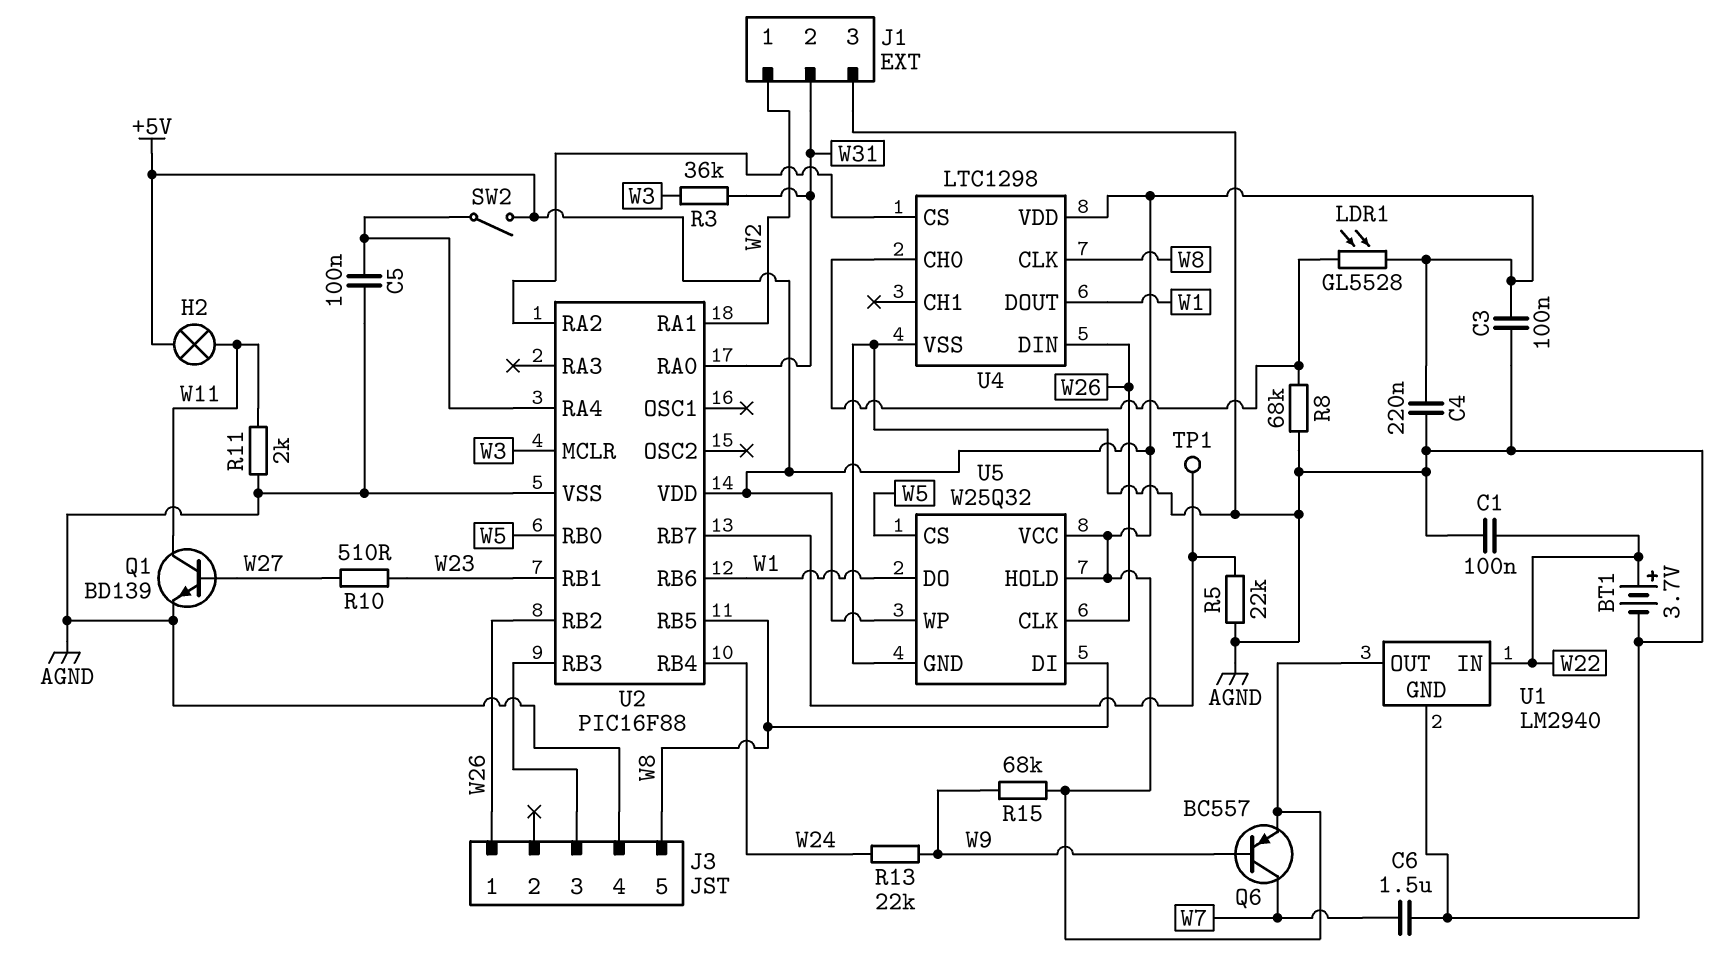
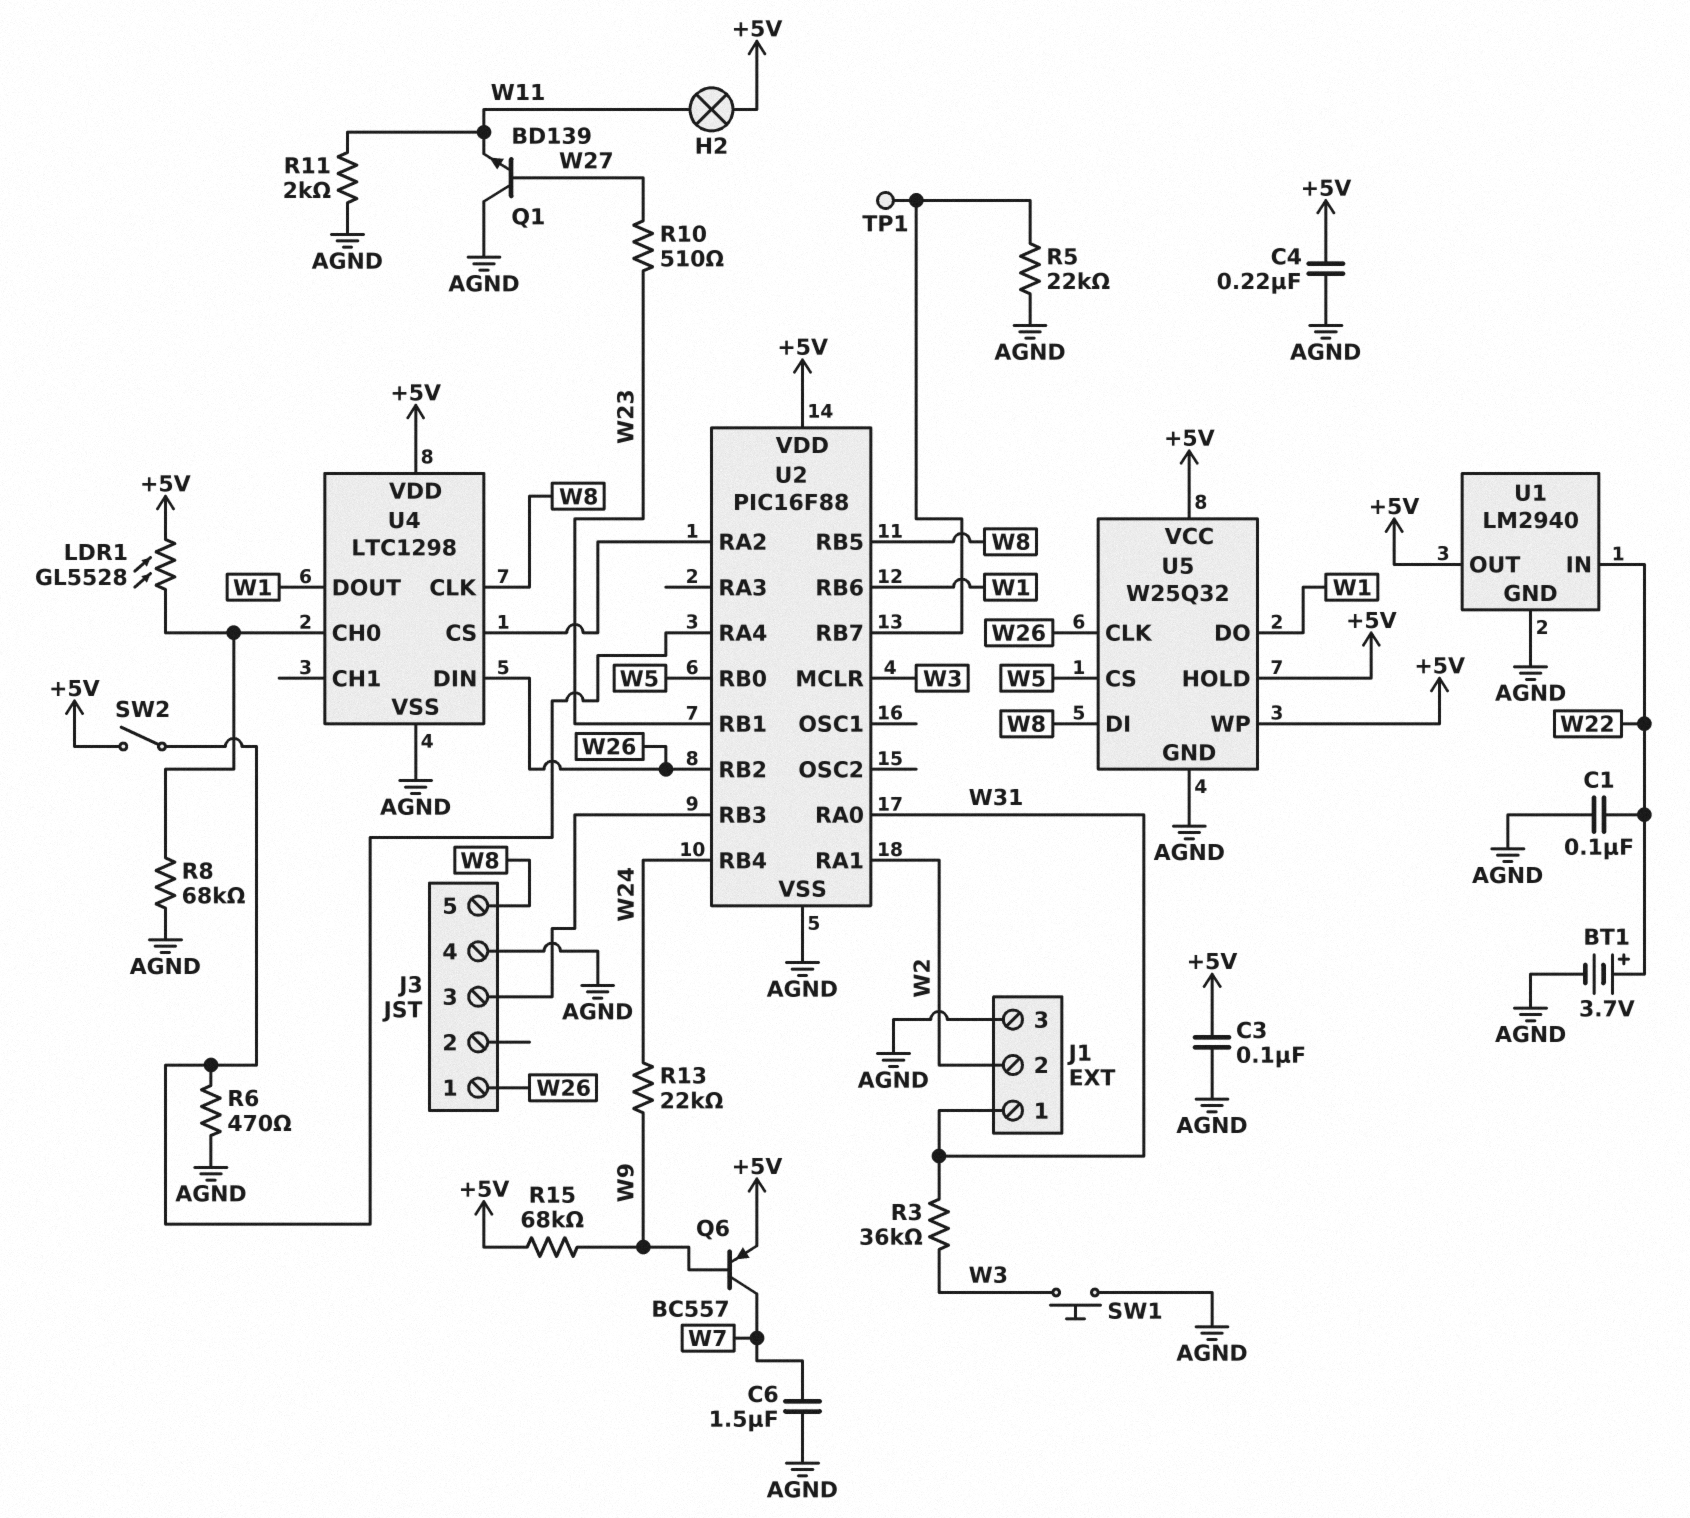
C5: 100nF (AGND, U2/RA4) -> none
J1 pin 1: W2 -> W31
J1 pin 2: W31 -> W2
Q1: NPN BD139 (B W27, C W11, E AGND) -> NPN BD139 (B W27, C AGND, E W11)
R6: none -> 470 (AGND, U2/RA4)
SW1: none -> button (AGND, W3)

